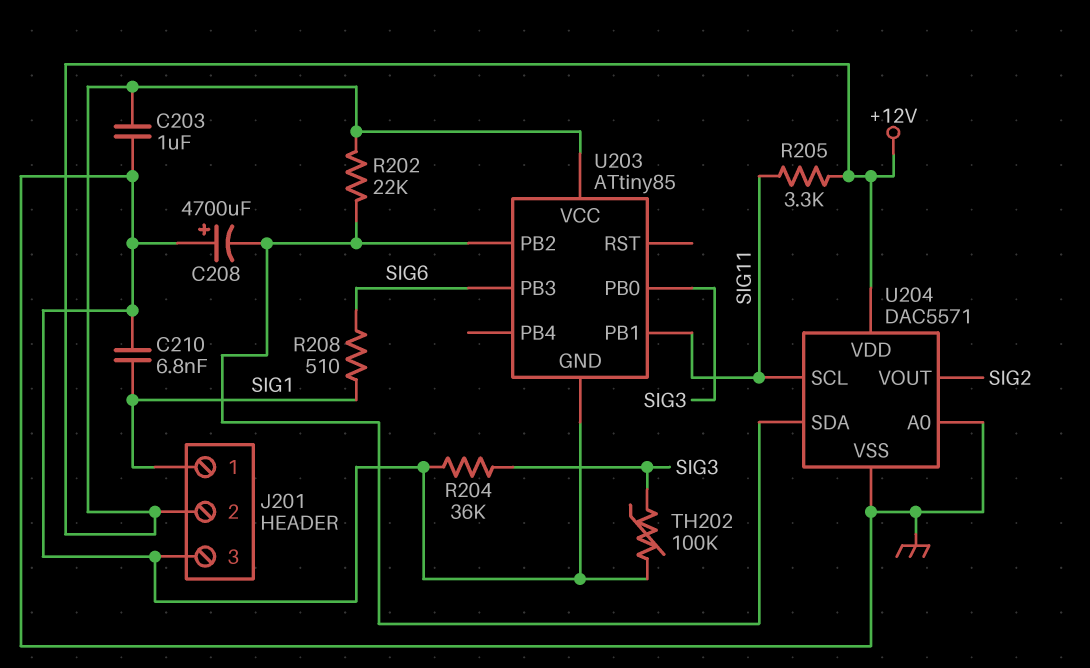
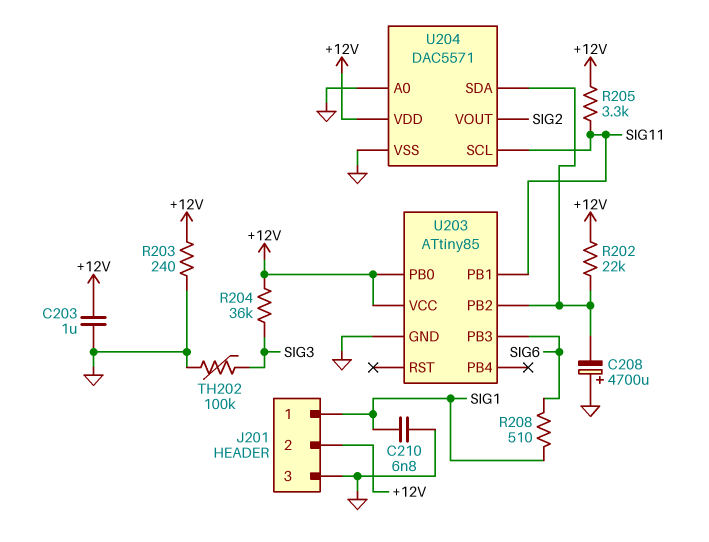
R203: none -> 240 (+12V, GND)
R204: 36k (GND, SIG3) -> 36k (+12V, SIG3)
U203 pin PB0: SIG3 -> +12V

